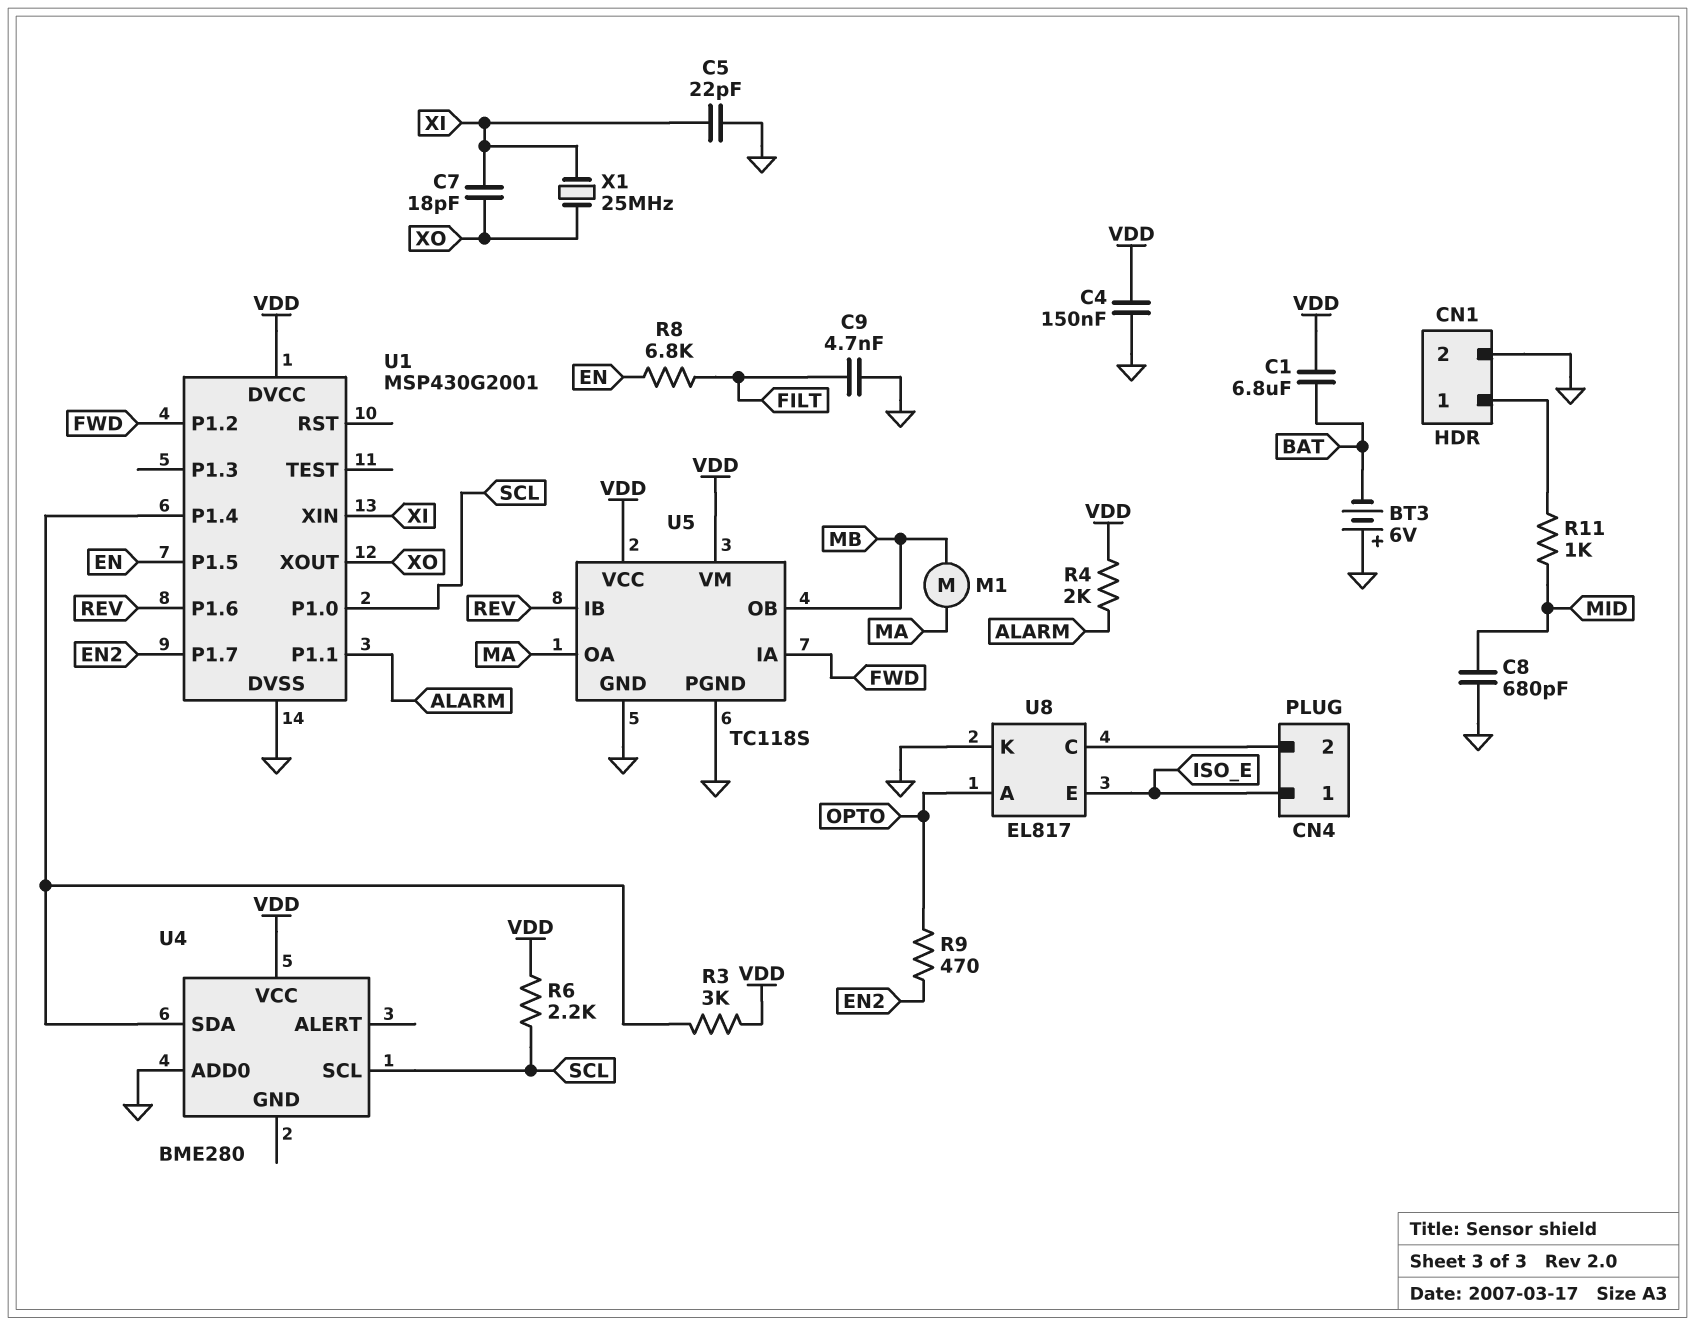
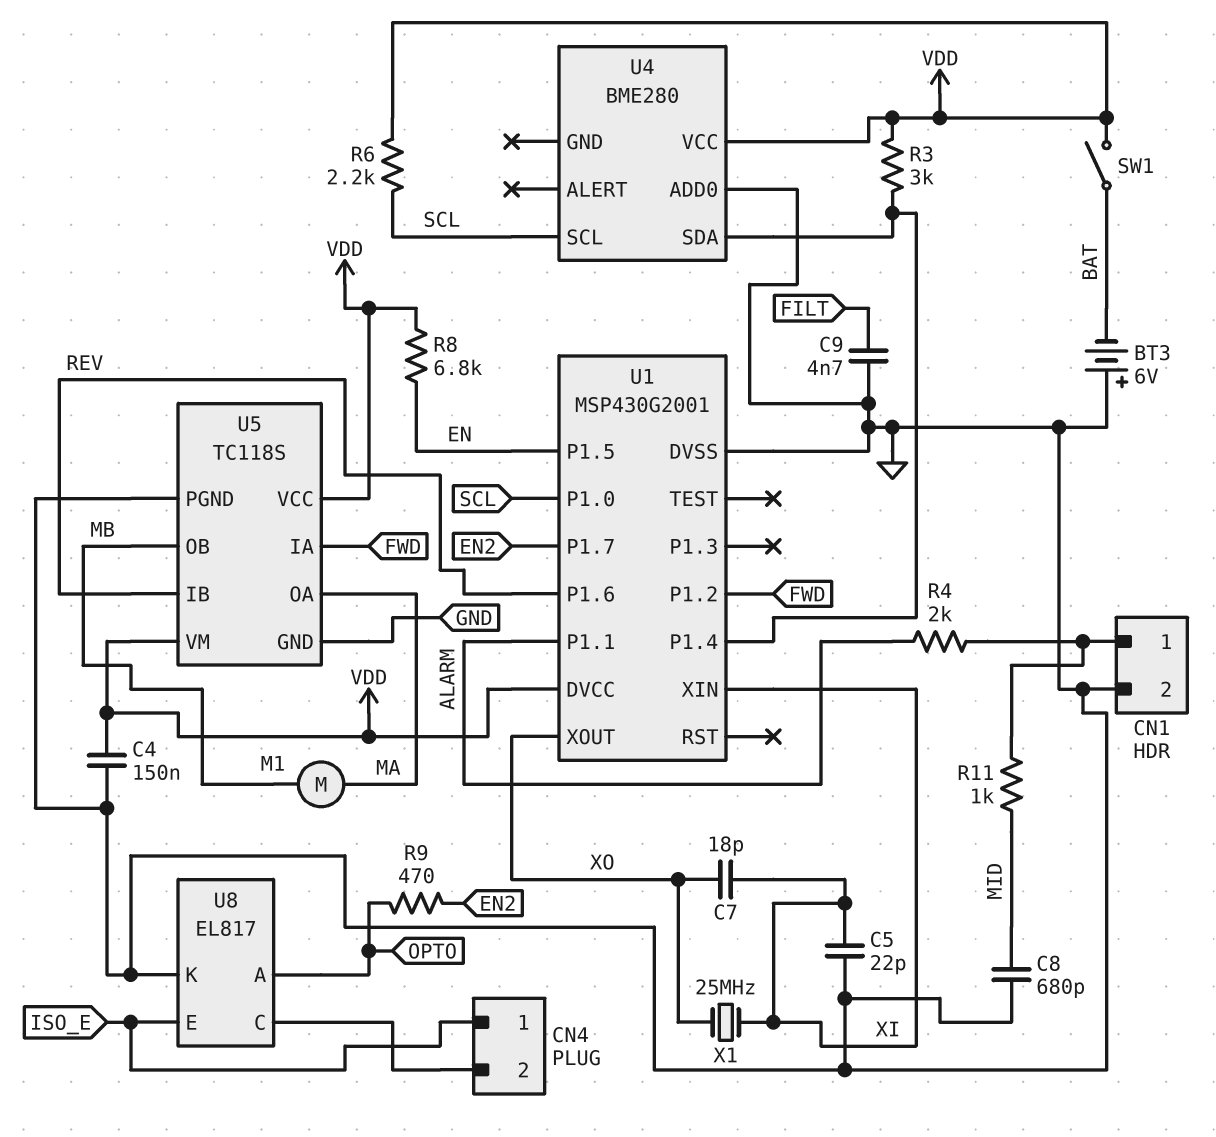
C1: 6.8uF (BAT, VDD) -> none
R4: 2k (ALARM, VDD) -> 2k (ALARM, CN1/1)
R8: 6.8k (EN, FILT) -> 6.8k (EN, VDD)
SW1: none -> switch (BAT, VDD)

